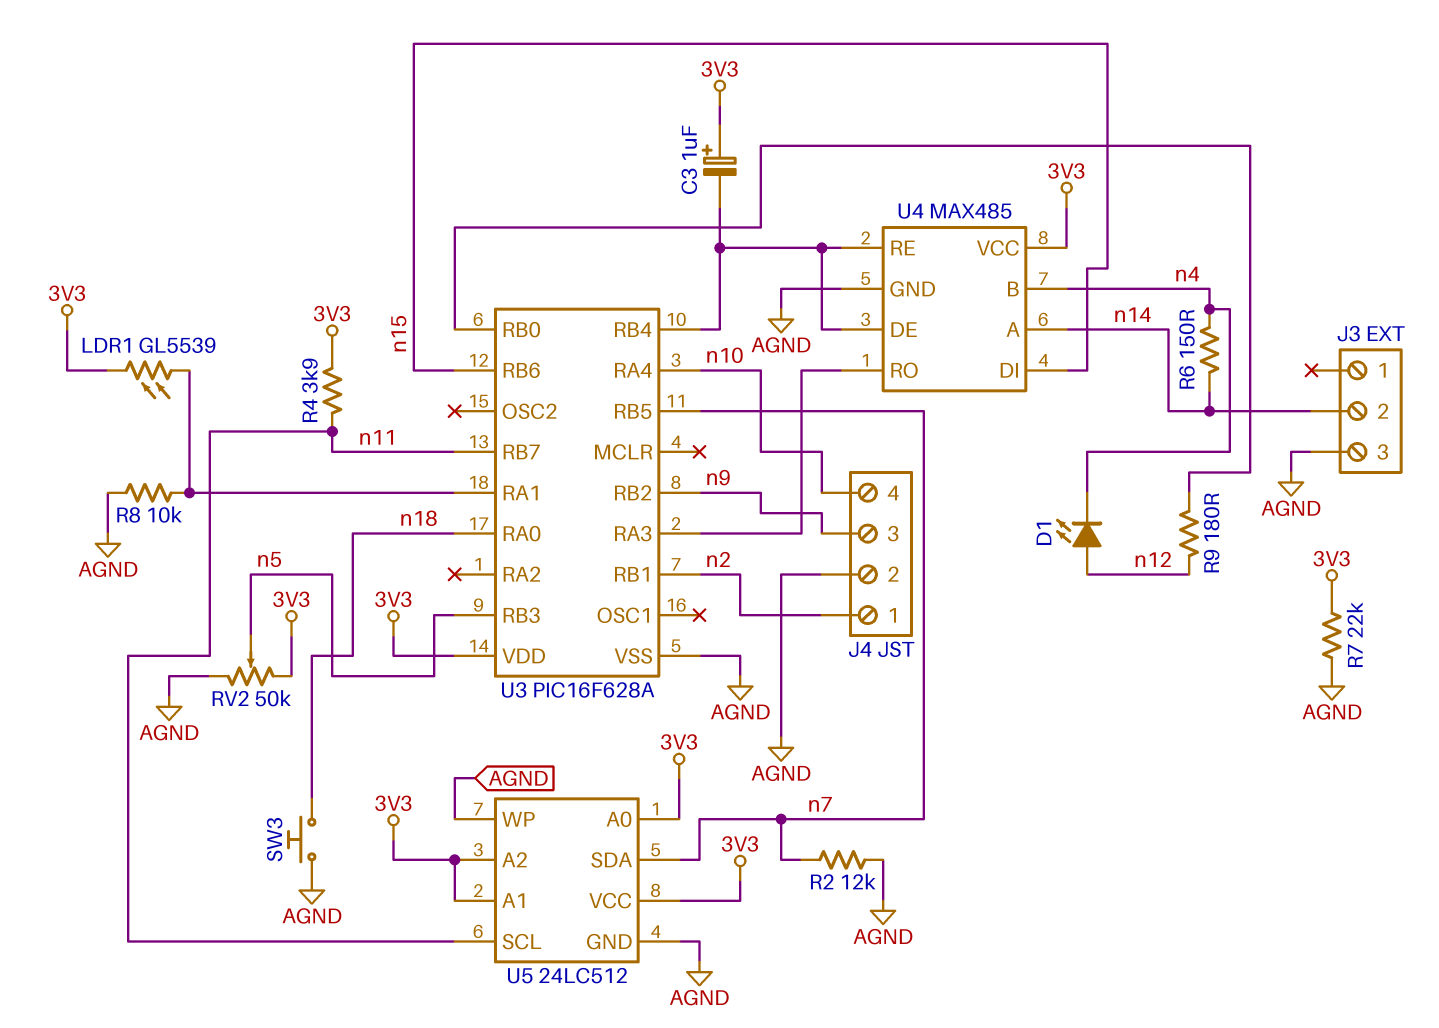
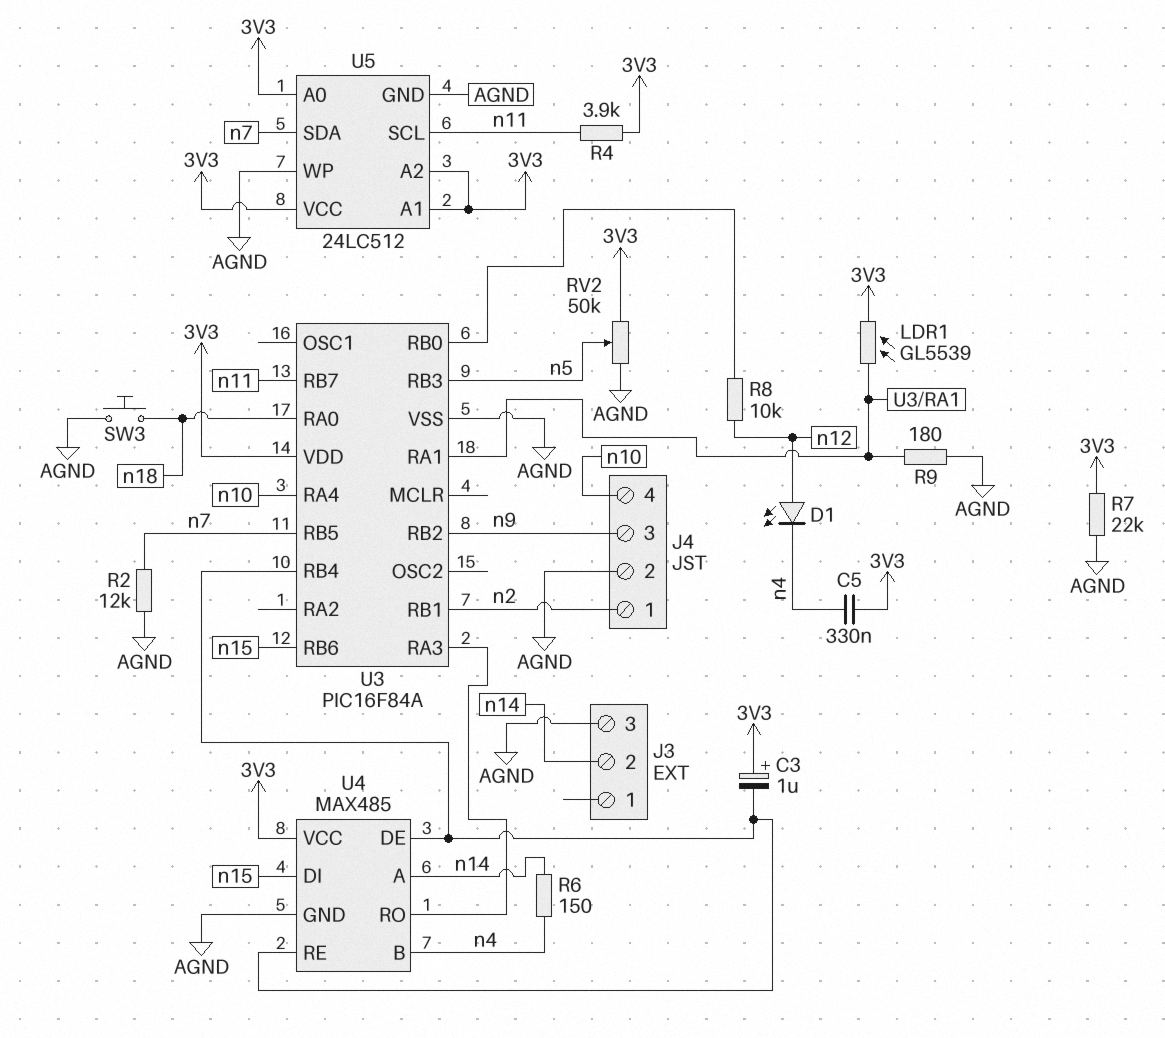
C5: none -> 330nF (3V3, n4)
R8: 10k (AGND, U3/RA1) -> 10k (U3/RB0, n12)
R9: 180 (U3/RB0, n12) -> 180 (AGND, U3/RA1)
U3: PIC16F628A -> PIC16F84A

